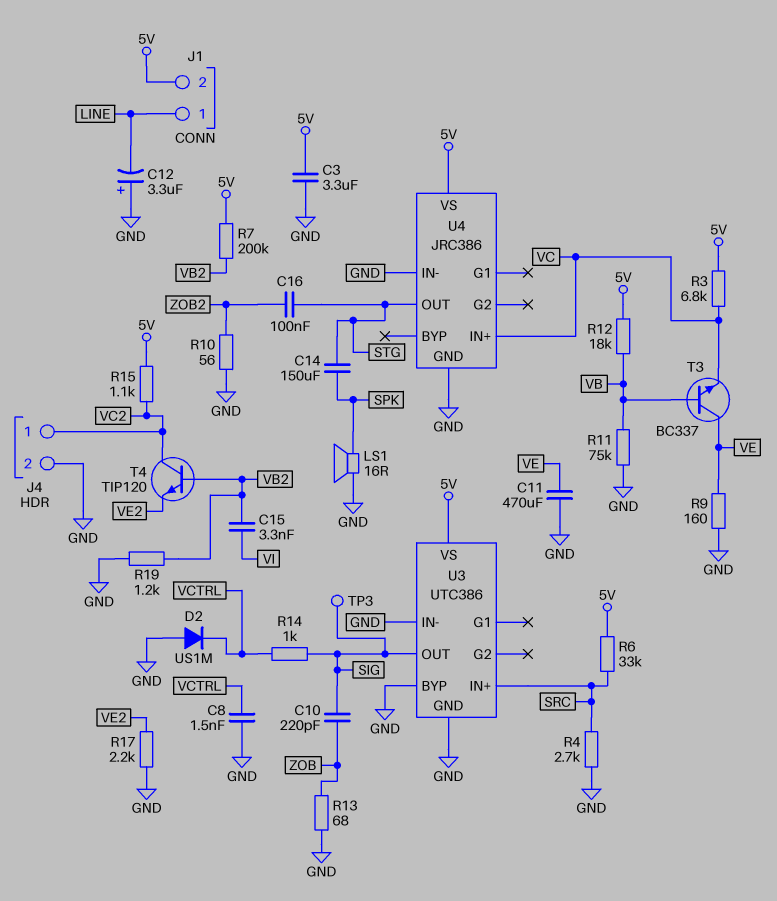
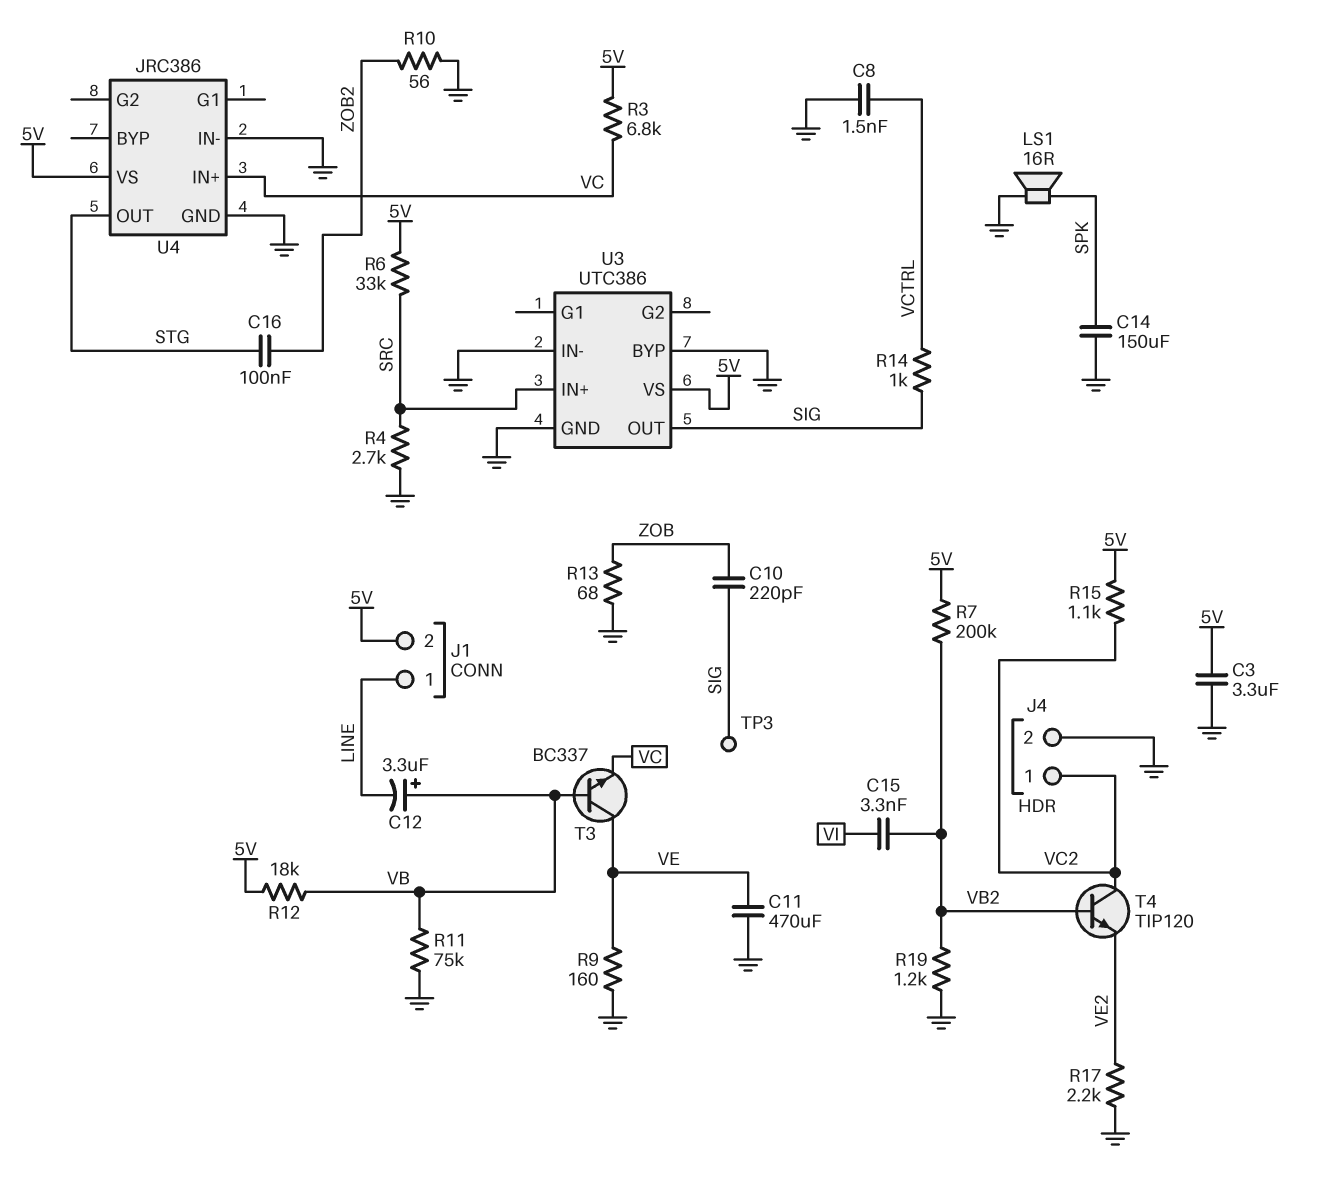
C12: 3.3uF (plus GND, minus LINE) -> 3.3uF (plus VB, minus LINE)
C14: 150uF (SPK, STG) -> 150uF (GND, SPK)
D2: diode US1M (A GND, K VCTRL) -> none

